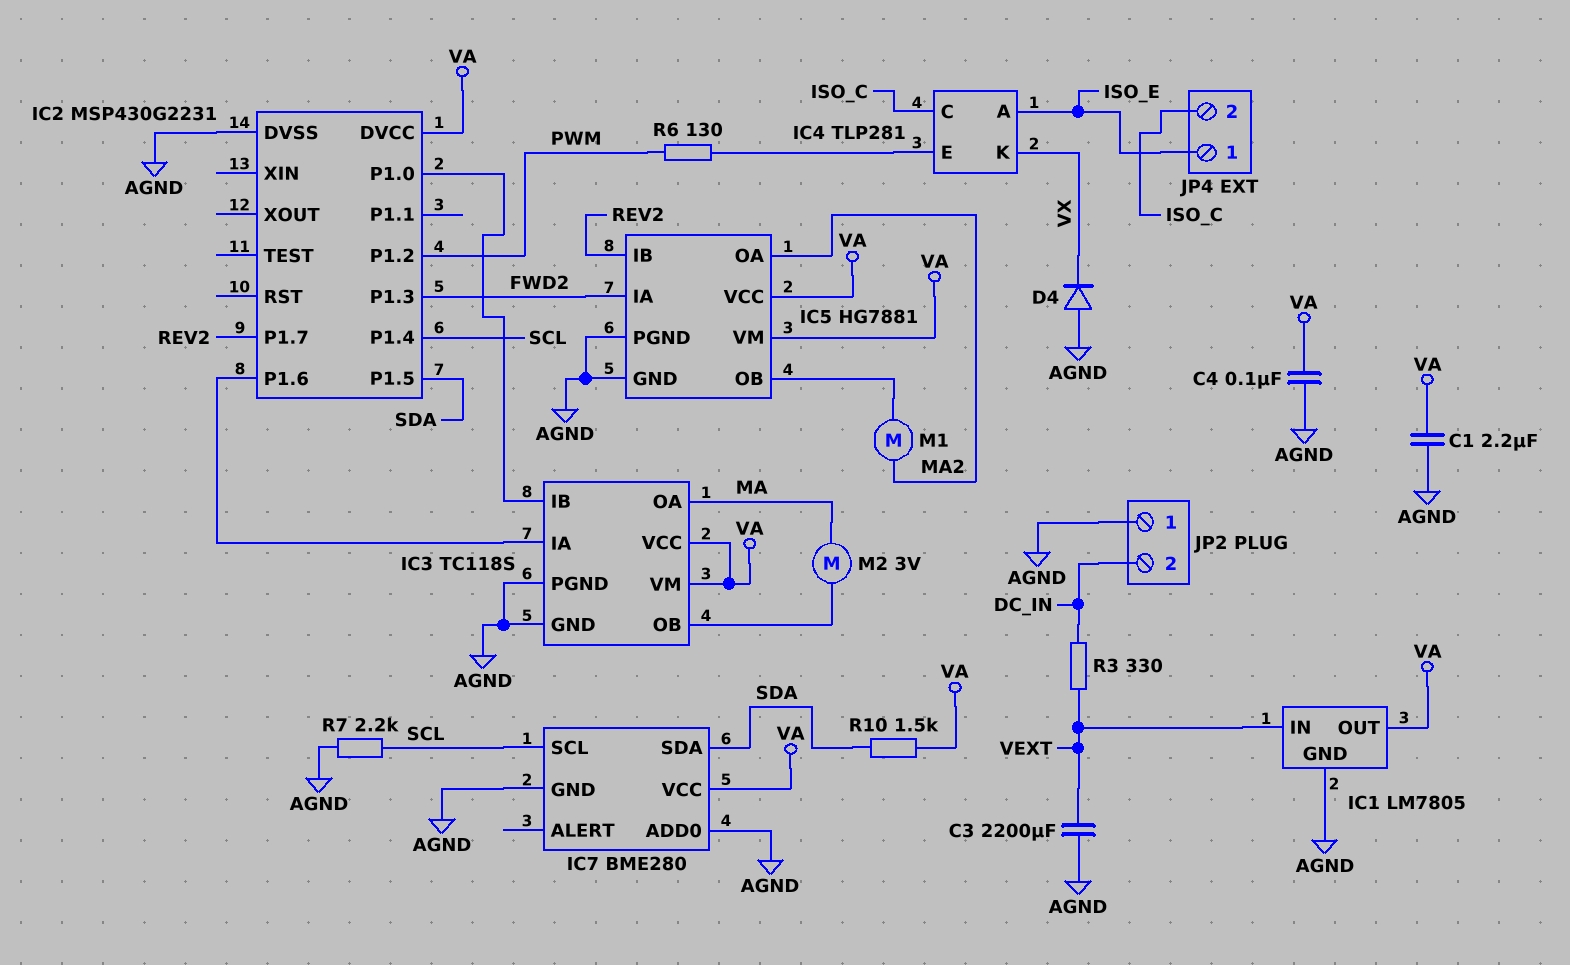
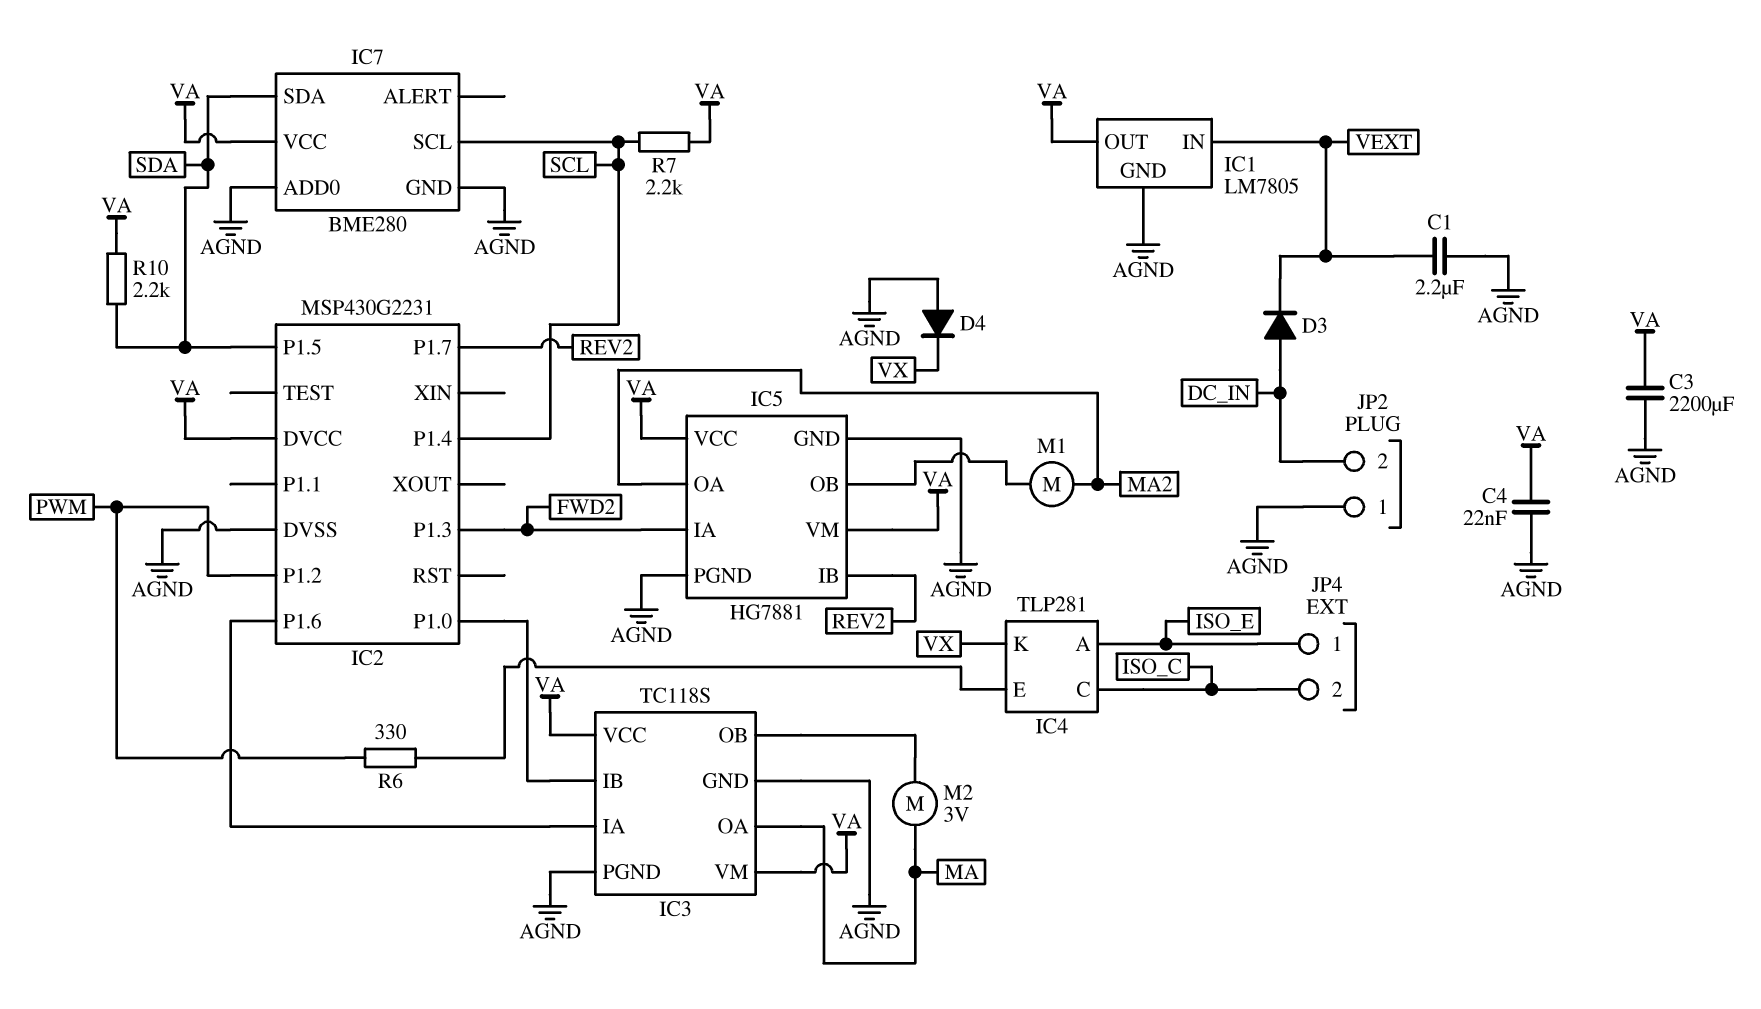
C1: 2.2uF (AGND, VA) -> 2.2uF (AGND, VEXT)
C3: 2200uF (AGND, VEXT) -> 2200uF (AGND, VA)
C4: 100nF (AGND, VA) -> 22nF (AGND, VA)
D3: none -> diode (A DC_IN, K VEXT)
R3: 330 (DC_IN, VEXT) -> none
R6: 130 (IC4/E, PWM) -> 330 (IC4/E, PWM)
R7: 2.2k (AGND, SCL) -> 2.2k (SCL, VA)
R10: 1.5k (SDA, VA) -> 2.2k (SDA, VA)

